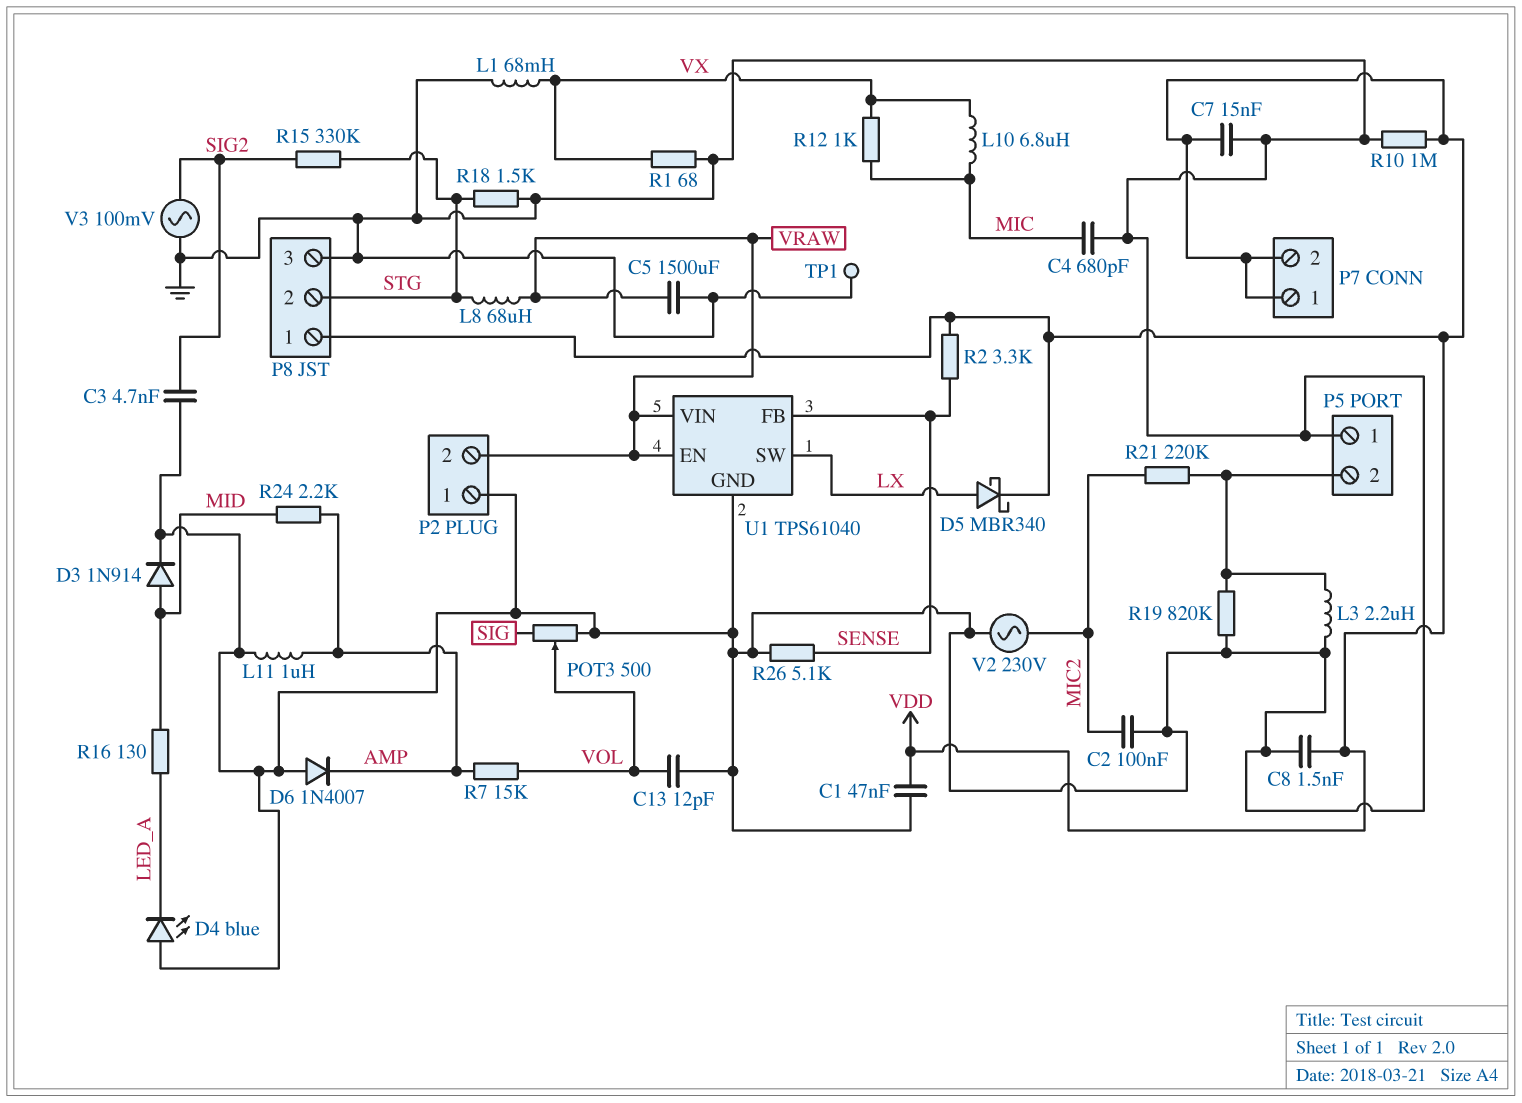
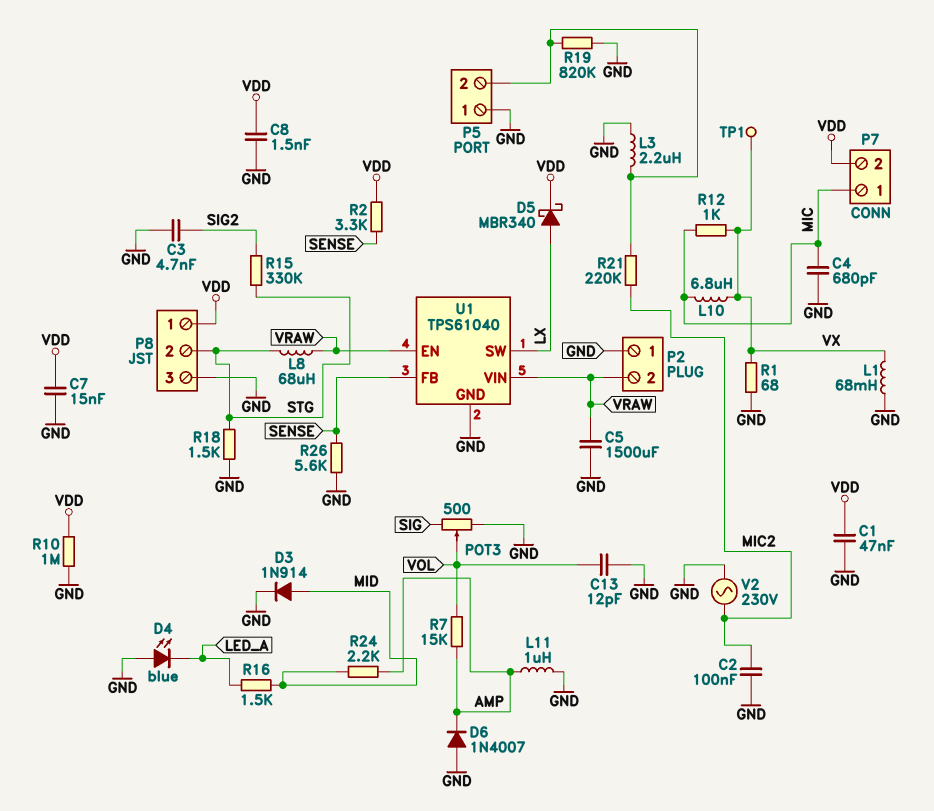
P7 pin 1: VDD -> MIC
R16: 130 (LED_A, MID) -> 1.5k (LED_A, MID)
R26: 5.1k (GND, SENSE) -> 5.6k (GND, SENSE)
TP1: test point (GND) -> test point (VX)
V3: AC 100mV (GND, SIG2) -> none

